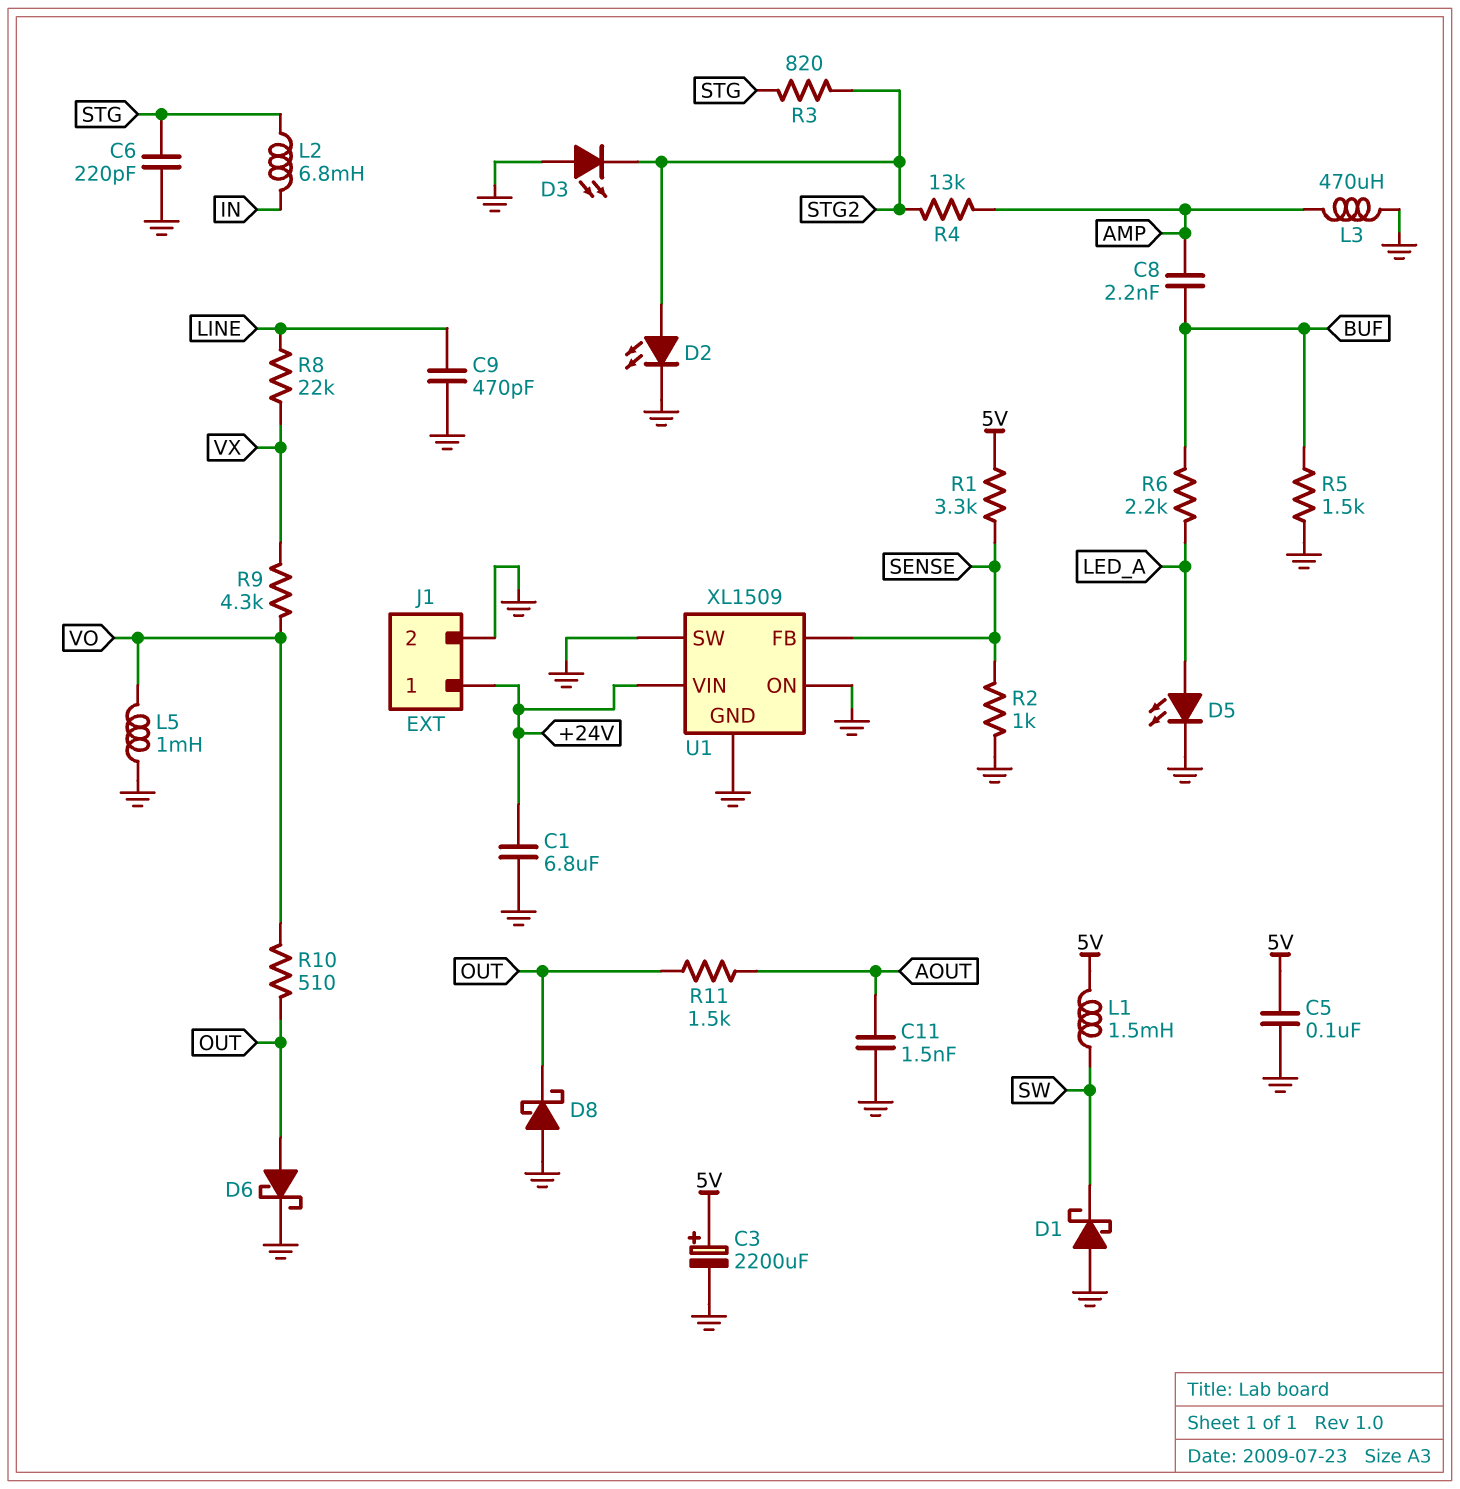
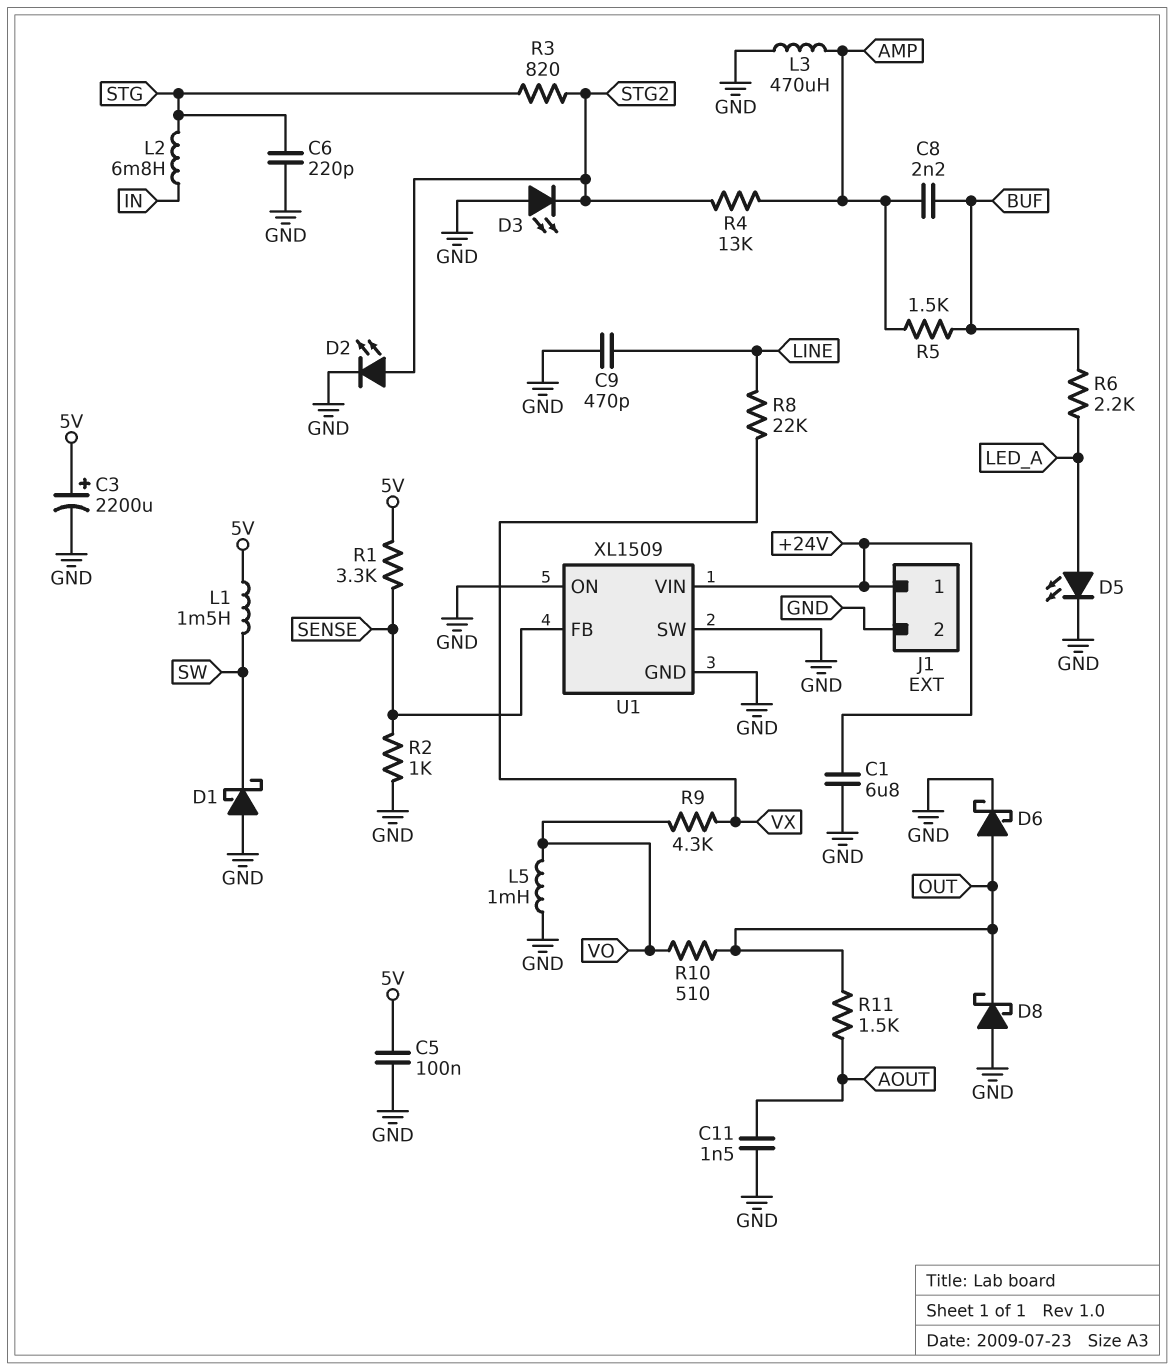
R5: 1.5k (BUF, GND) -> 1.5k (AMP, BUF)

